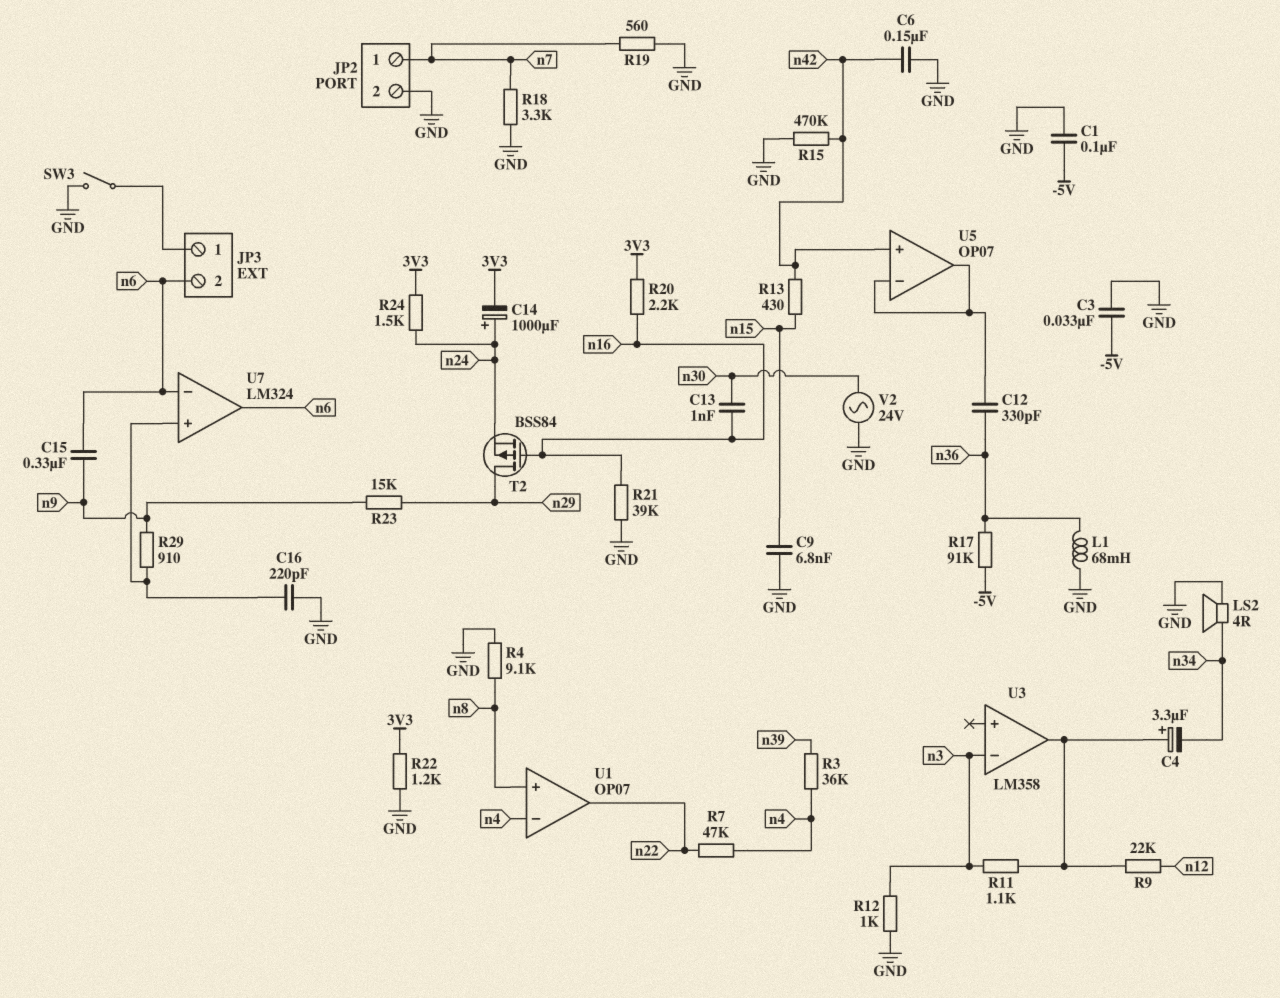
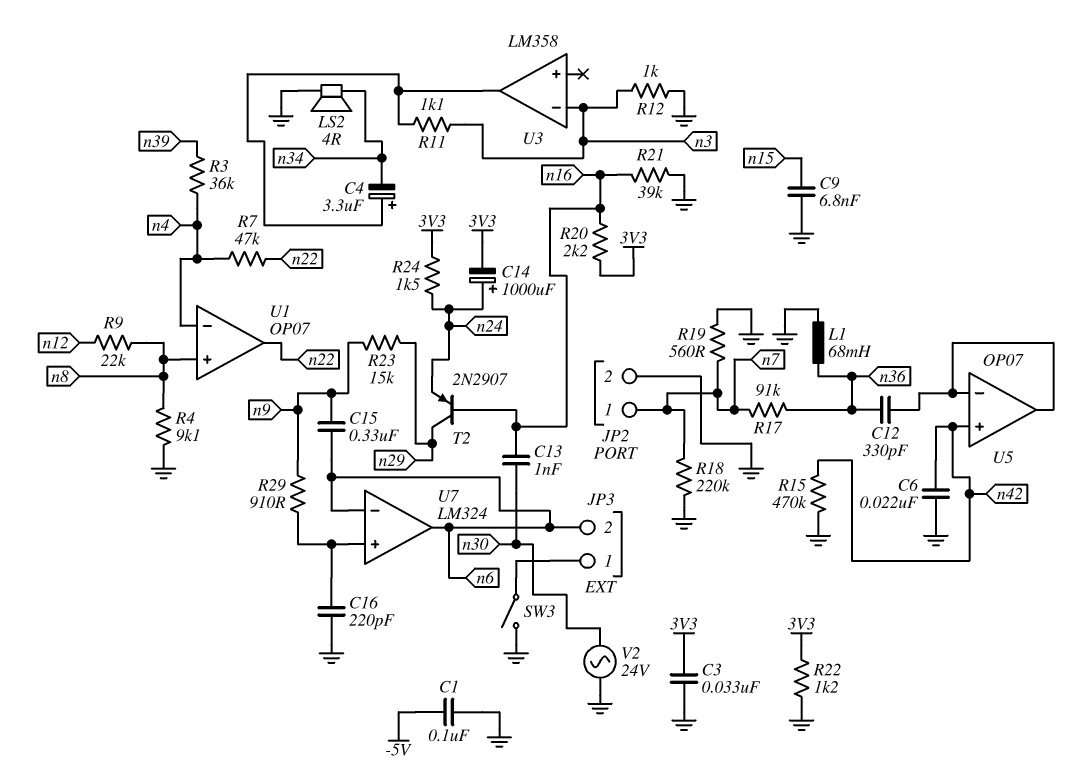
C3: 33nF (-5V, GND) -> 33nF (3V3, GND)
C6: 150nF (GND, n42) -> 22nF (GND, n42)
R9: 22k (U3/out, n12) -> 22k (n8, n12)
R13: 430 (n15, n42) -> none
R17: 91k (-5V, n36) -> 91k (n7, n36)
R18: 3.3k (GND, n7) -> 220k (GND, n7)
T2: PMOS BSS84 (G n16, D n29, S n24) -> PNP 2N2907 (B n16, C n29, E n24)

